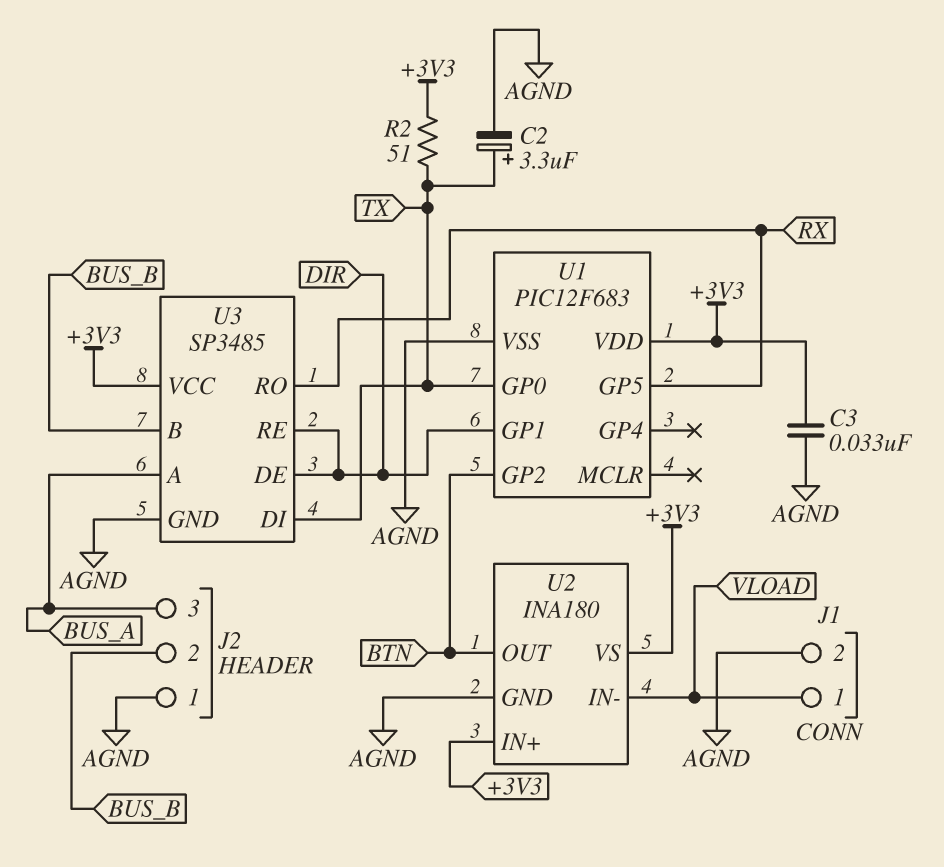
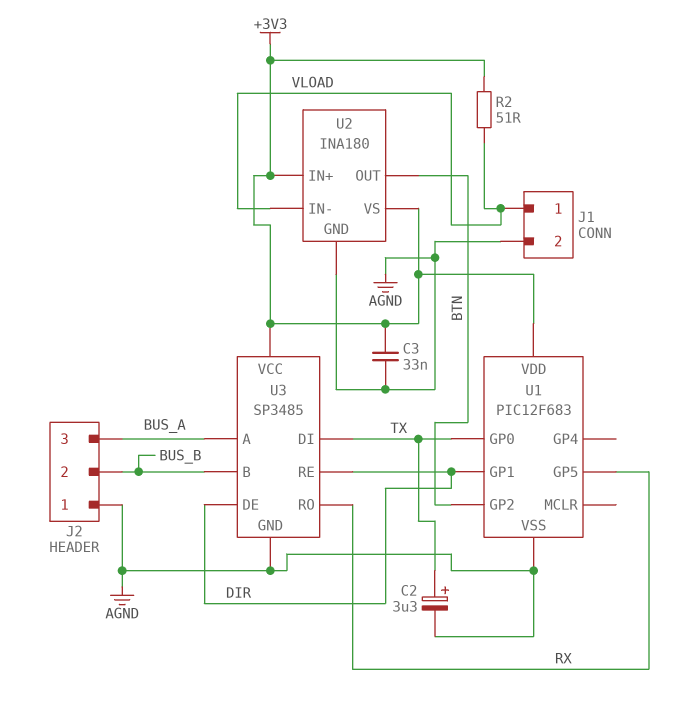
R2: 51 (+3V3, TX) -> 51 (+3V3, VLOAD)

